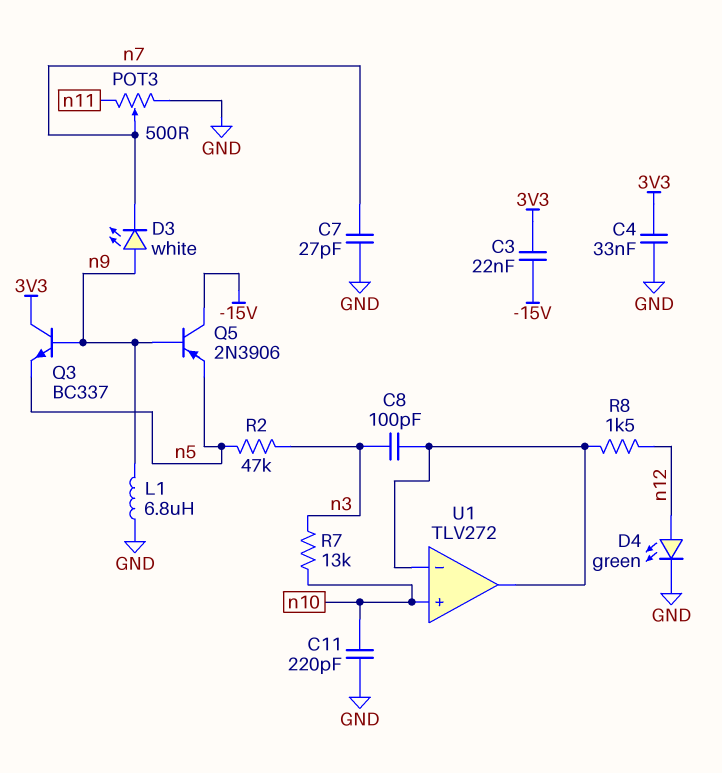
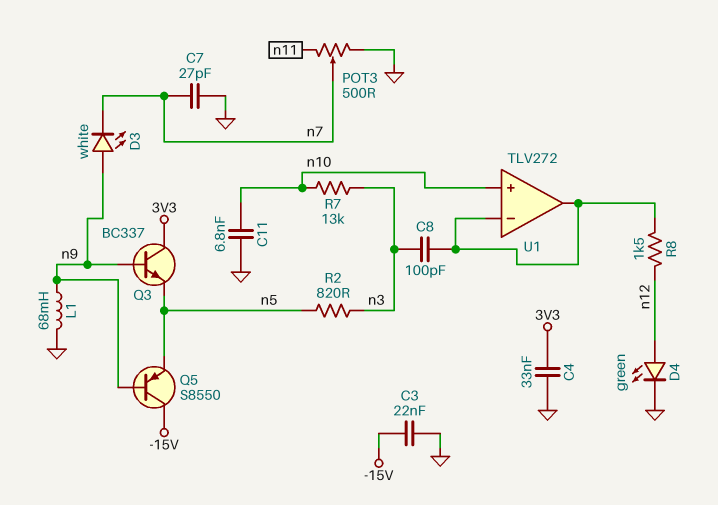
C3: 22nF (-15V, 3V3) -> 22nF (-15V, GND)
C11: 220pF (GND, n10) -> 6.8nF (GND, n10)
L1: 6.8uH (GND, n9) -> 68mH (GND, n9)
Q5: PNP 2N3906 (B n9, C -15V, E n5) -> PNP S8550 (B n9, C -15V, E n5)
R2: 47k (n3, n5) -> 820 (n3, n5)

